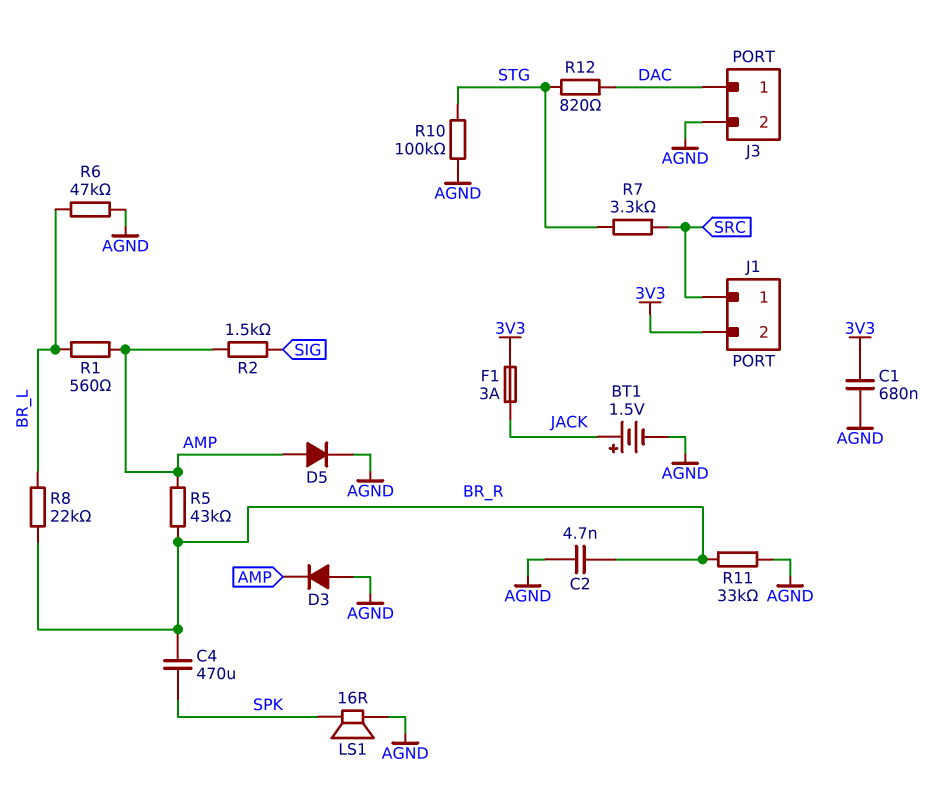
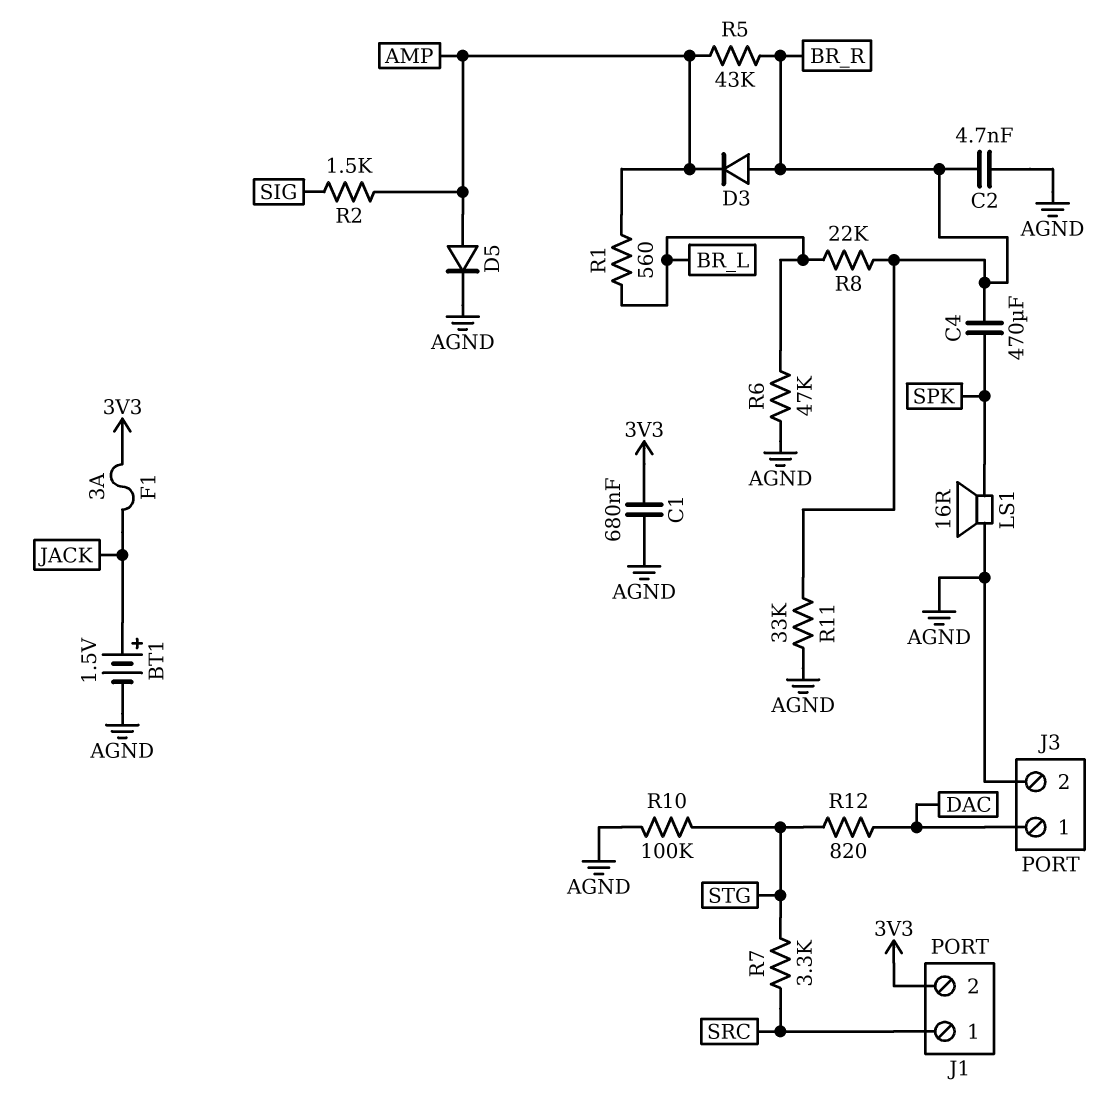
D3: diode (A AGND, K AMP) -> diode (A BR_R, K AMP)

